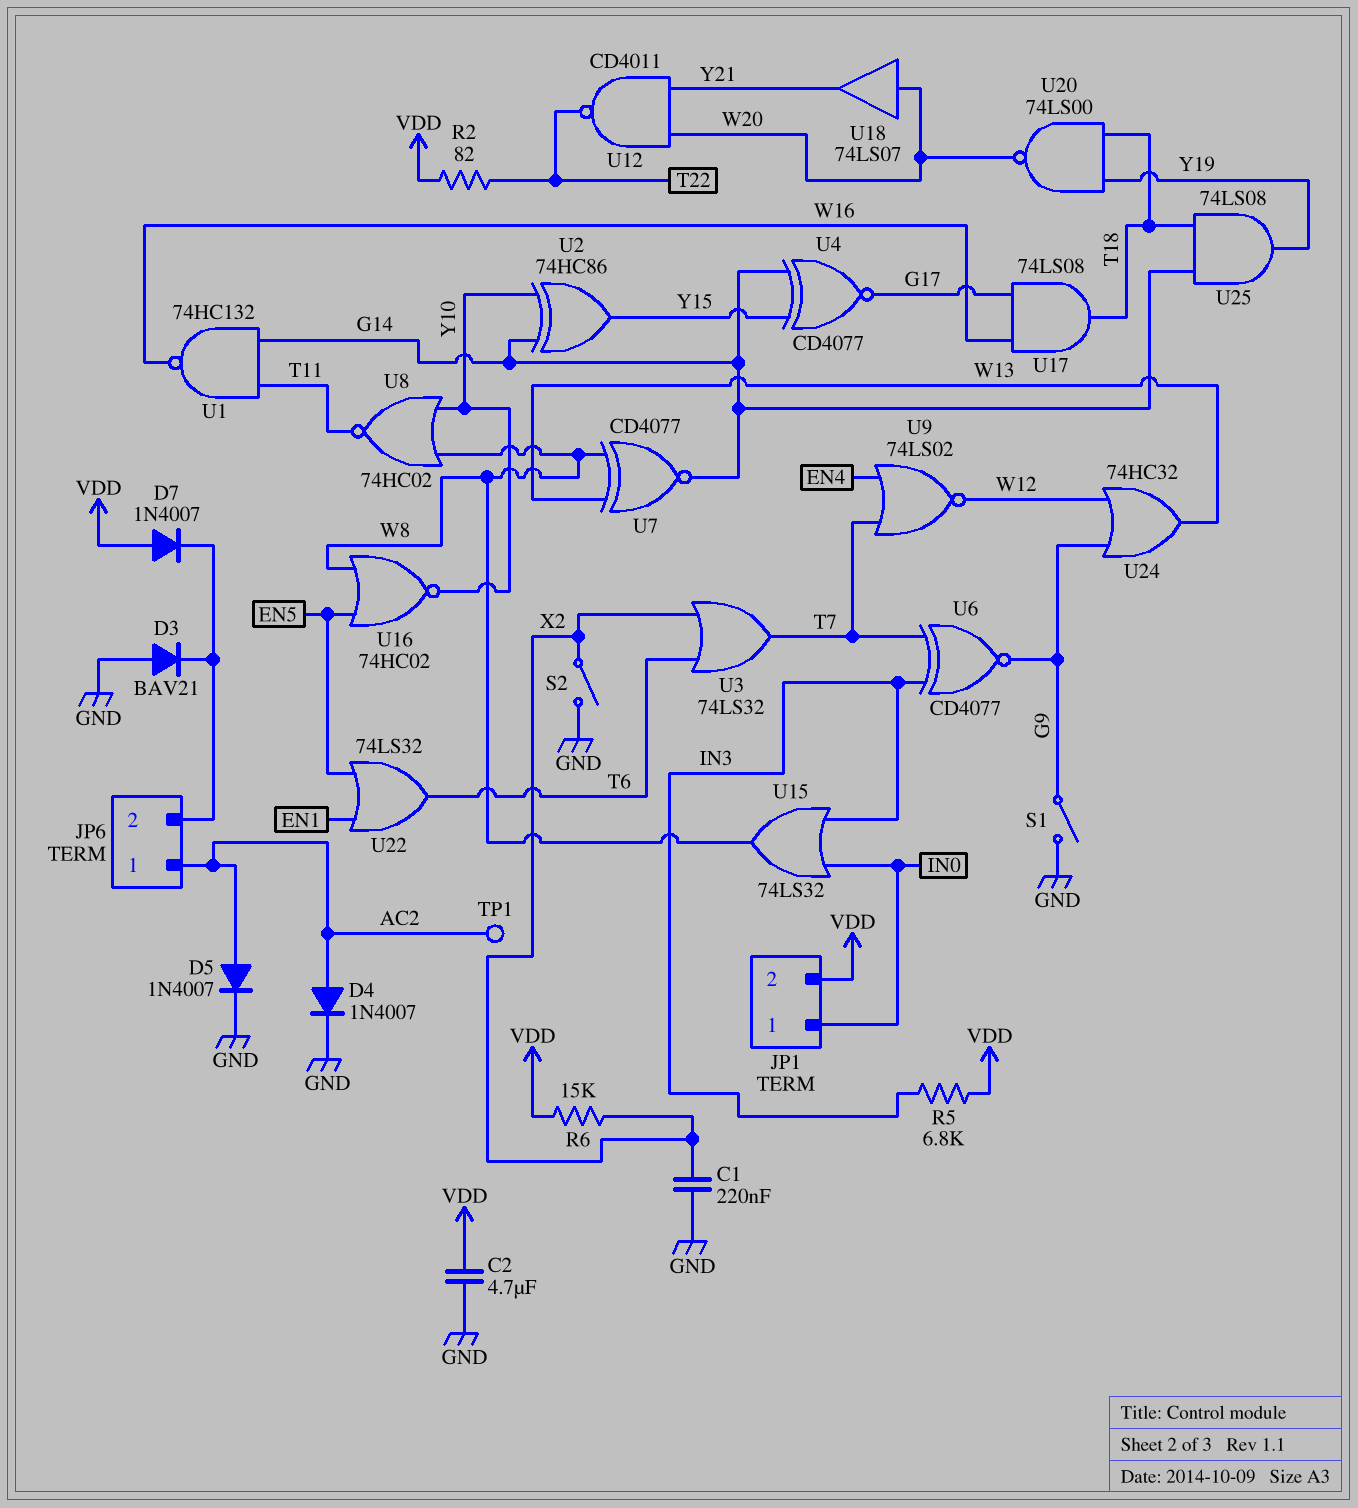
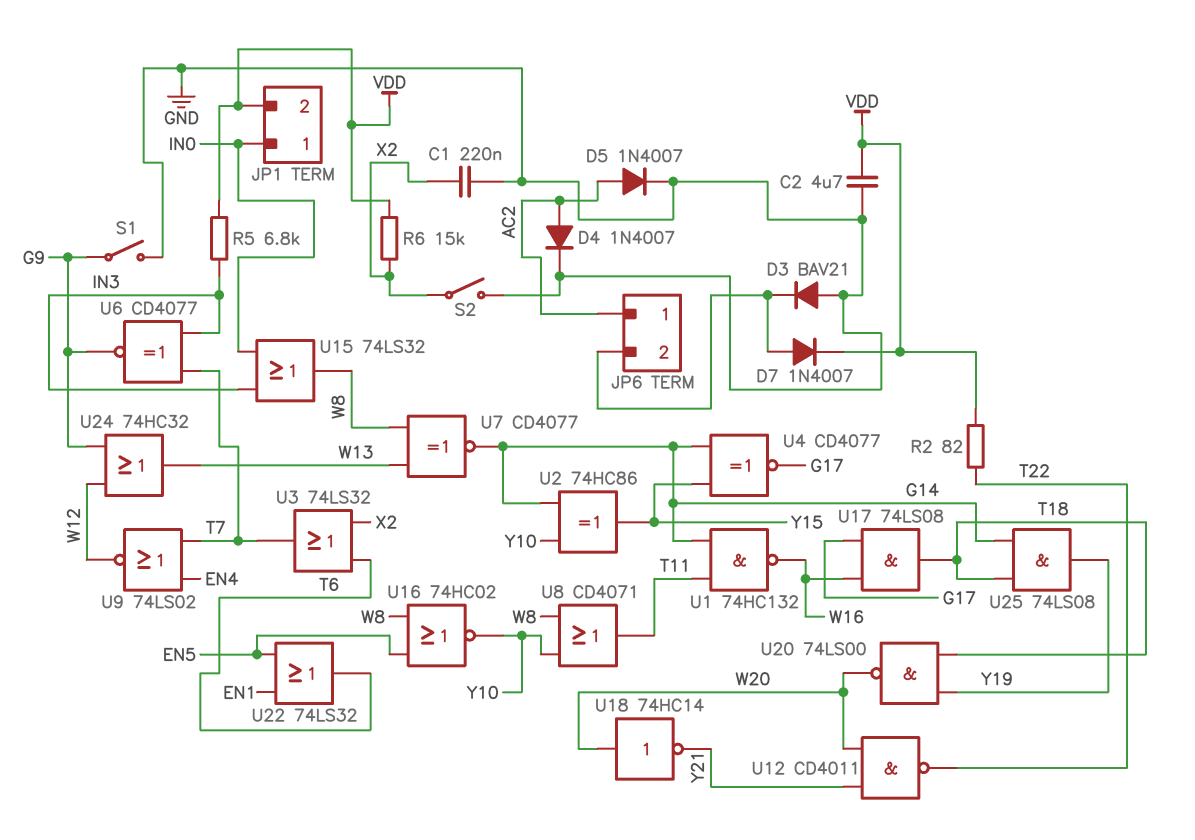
D7: diode 1N4007 (A VDD, K JP6/2) -> diode 1N4007 (A JP6/2, K VDD)
TP1: test point (AC2) -> none
U8: NOR 74HC02 (in W8, in Y10, out T11) -> OR CD4071 (in W8, in Y10, out T11)
U18: buffer 74LS07 (in W20, out Y21) -> NOT 74HC14 (in W20, out Y21)

